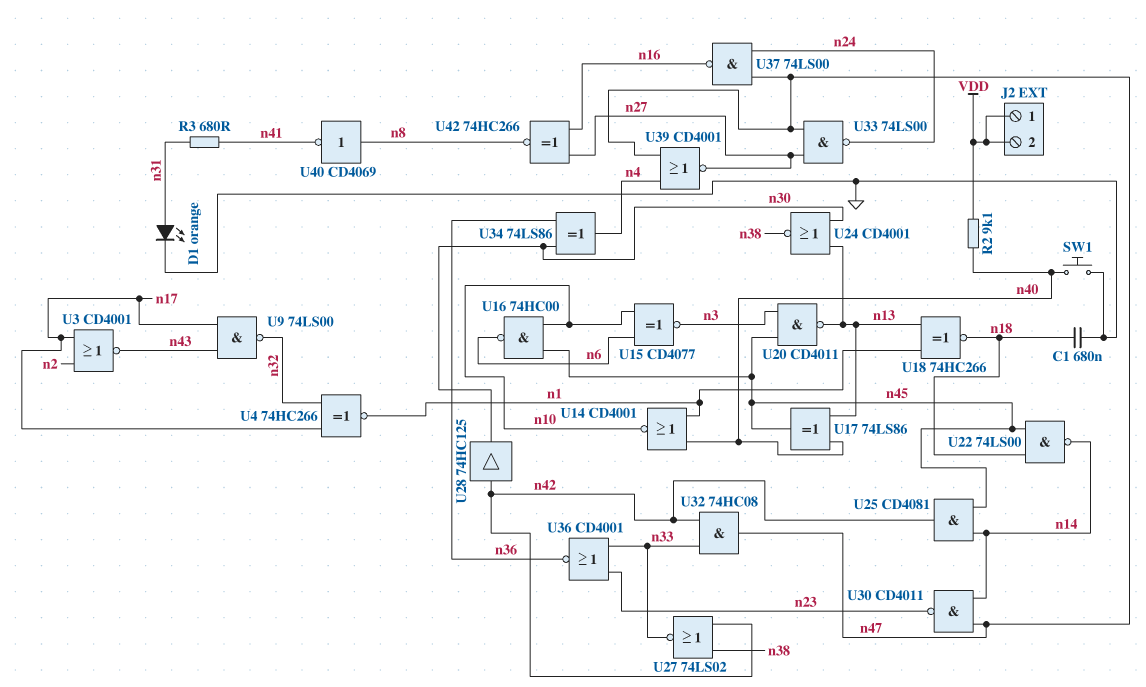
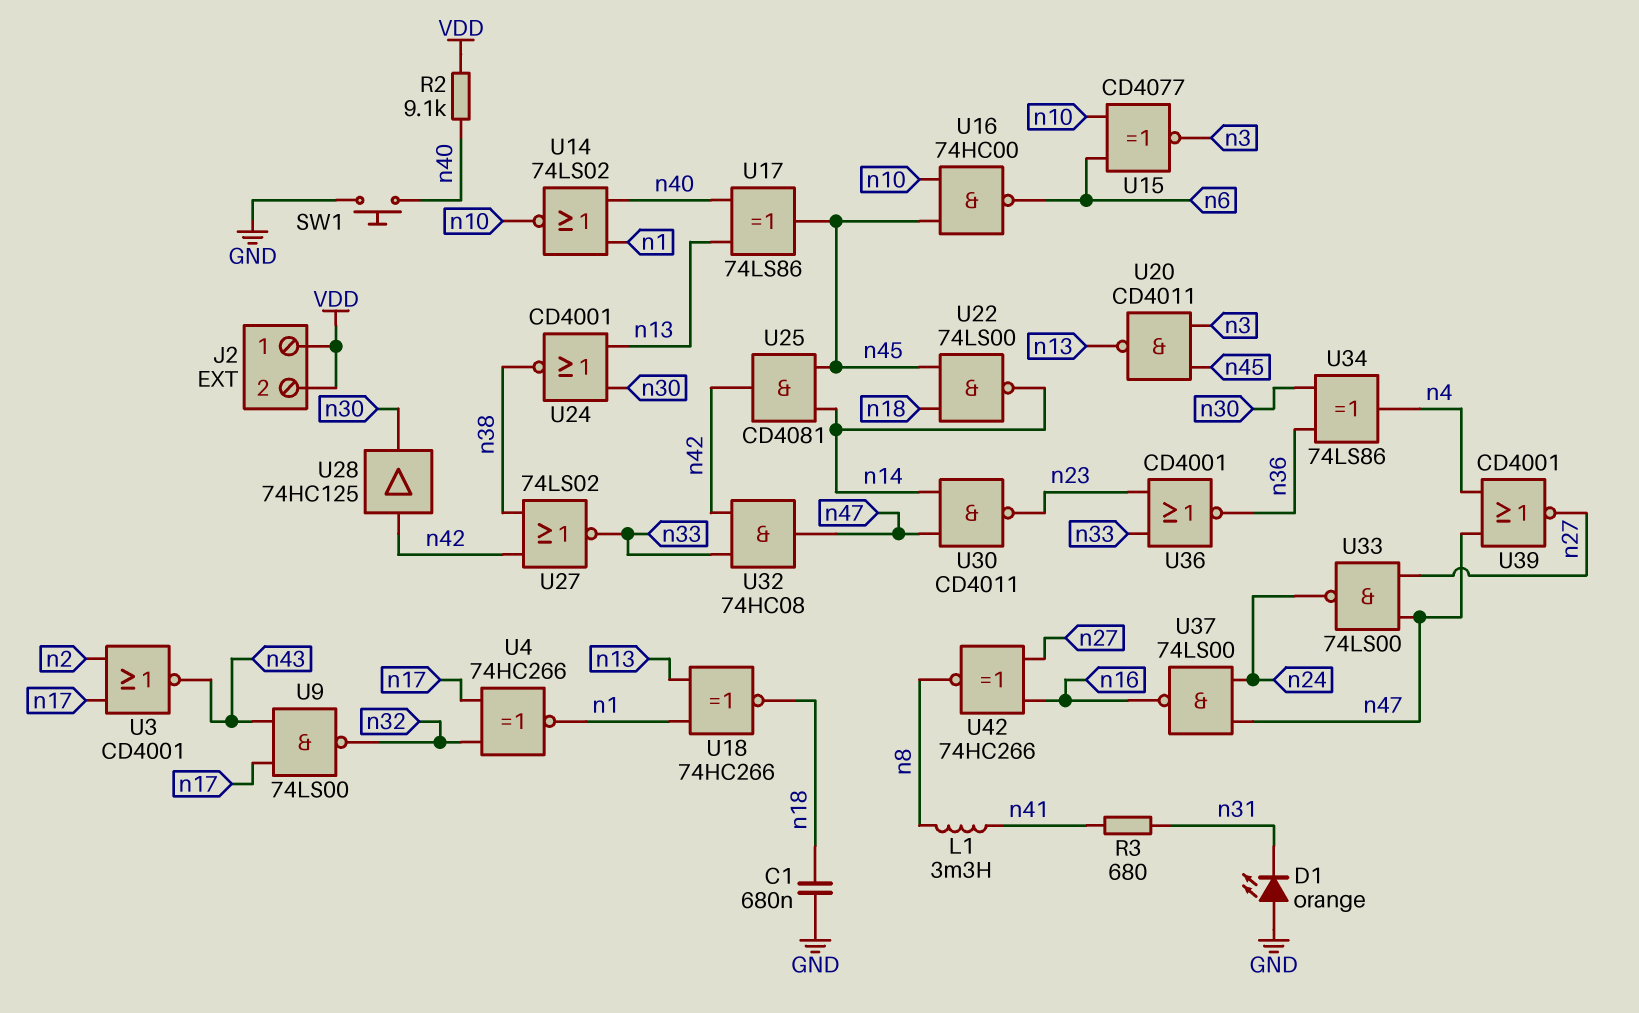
D1: LED orange (A n31, K GND) -> LED orange (A GND, K n31)
L1: none -> 3.3mH (n8, n41)
U14: NOR CD4001 (in n1, in n40, out n10) -> NOR 74LS02 (in n1, in n40, out n10)
U40: NOT CD4069 (in n8, out n41) -> none

